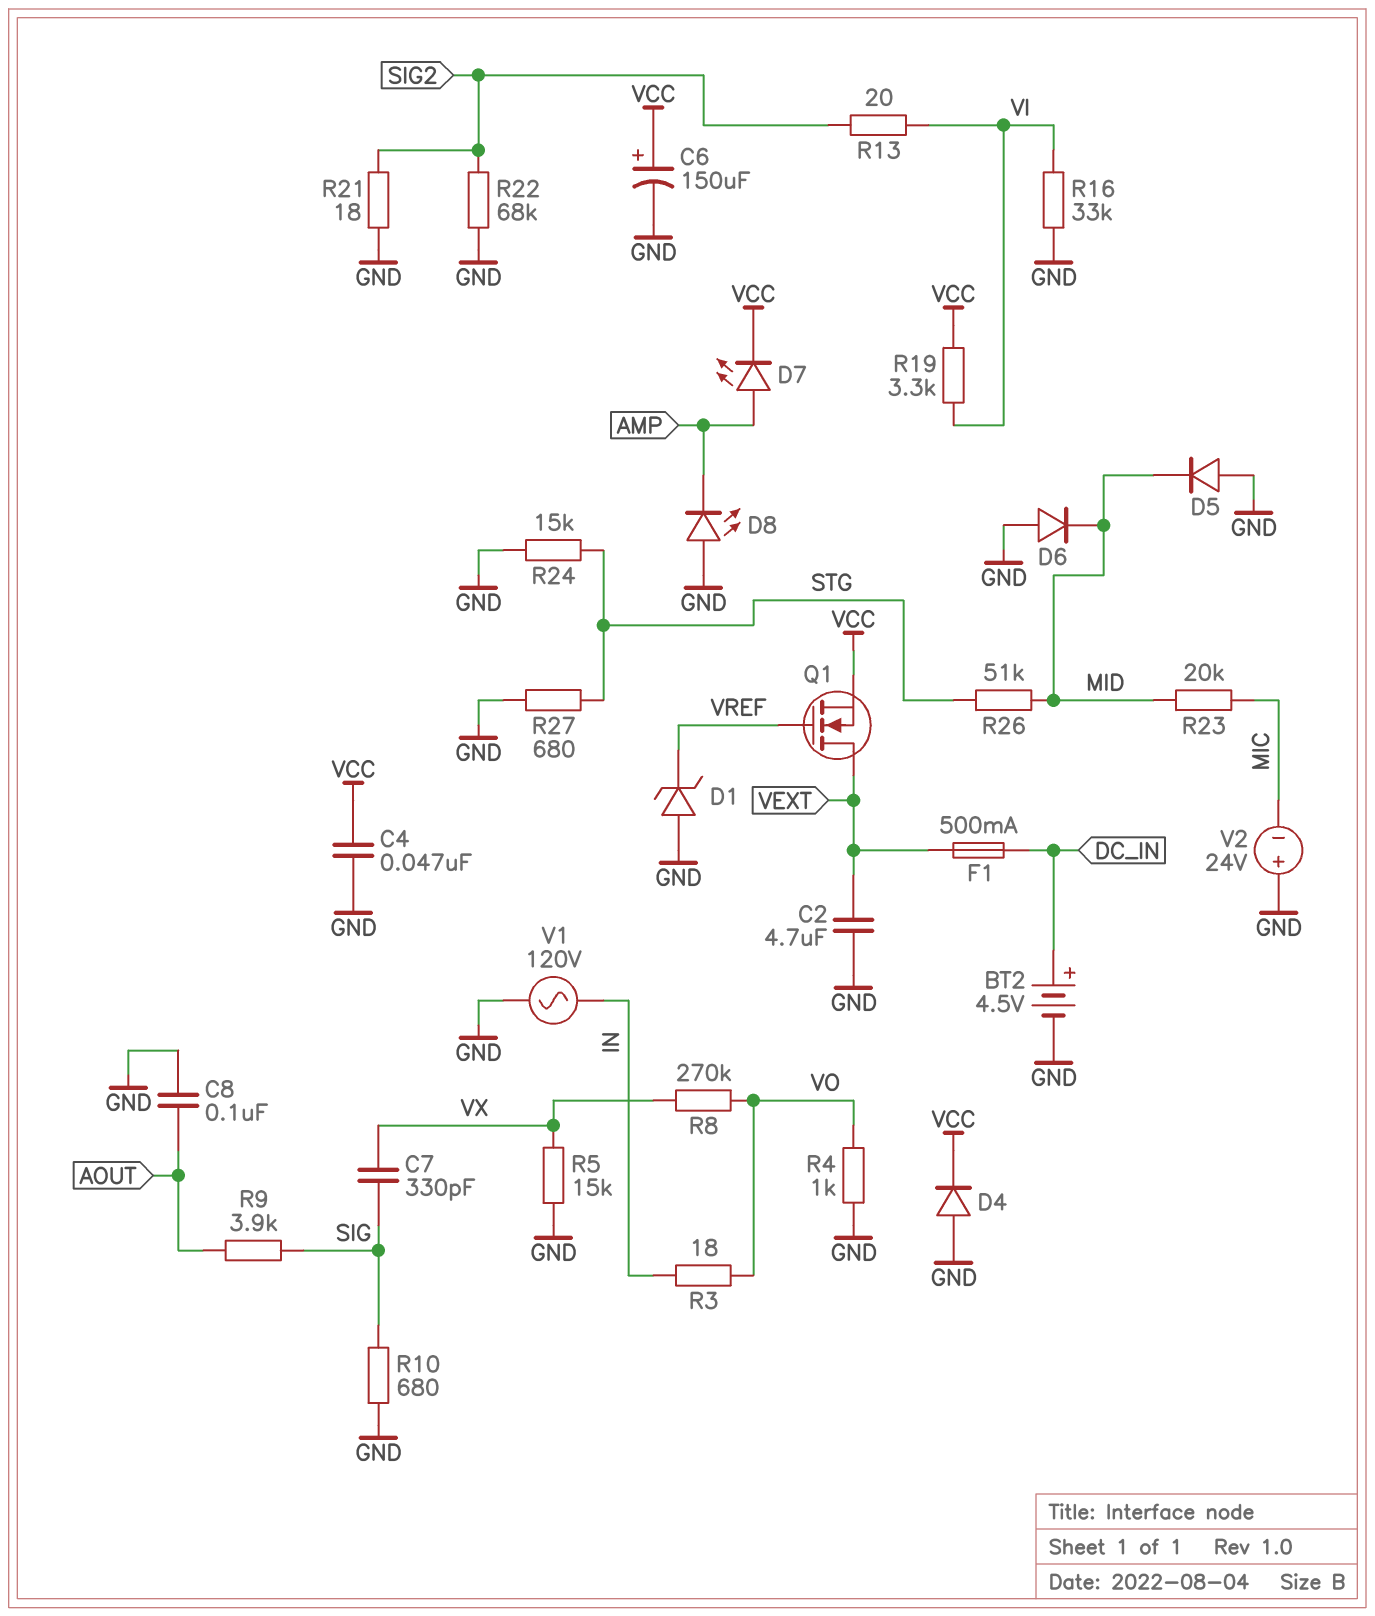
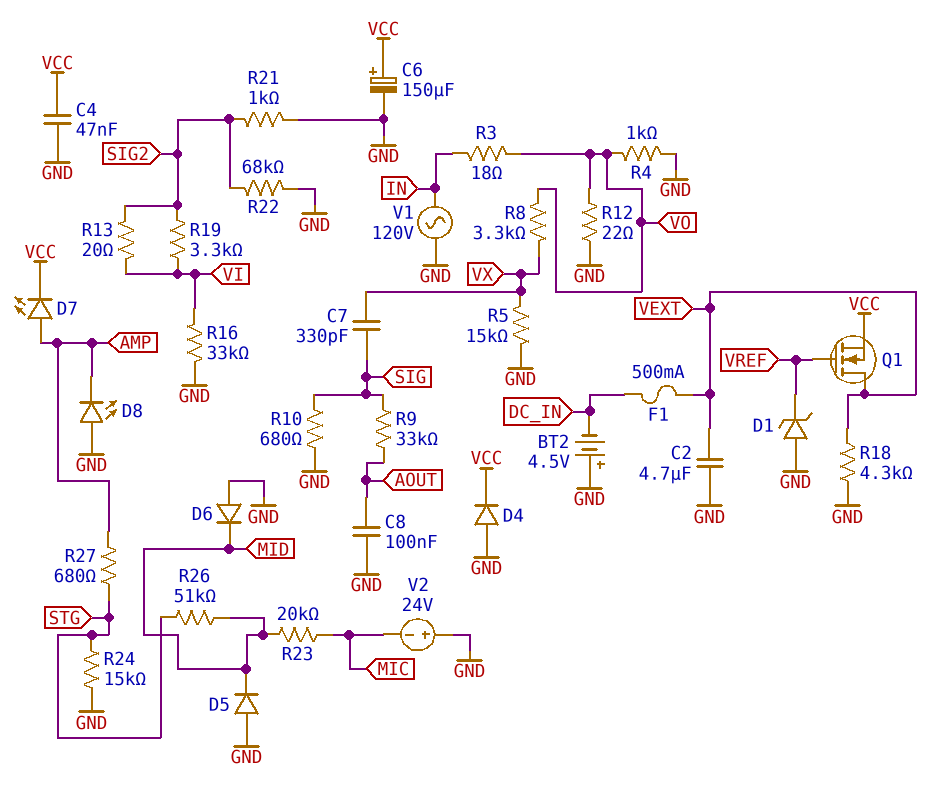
BT2: 4.5V (plus DC_IN, minus GND) -> 4.5V (plus GND, minus DC_IN)
R8: 270k (VO, VX) -> 3.3k (VO, VX)
R9: 3.9k (AOUT, SIG) -> 33k (AOUT, SIG)
R12: none -> 22 (GND, VO)
R18: none -> 4.3k (GND, VEXT)
R19: 3.3k (VCC, VI) -> 3.3k (SIG2, VI)
R21: 18 (GND, SIG2) -> 1k (GND, SIG2)
R27: 680 (GND, STG) -> 680 (AMP, STG)

